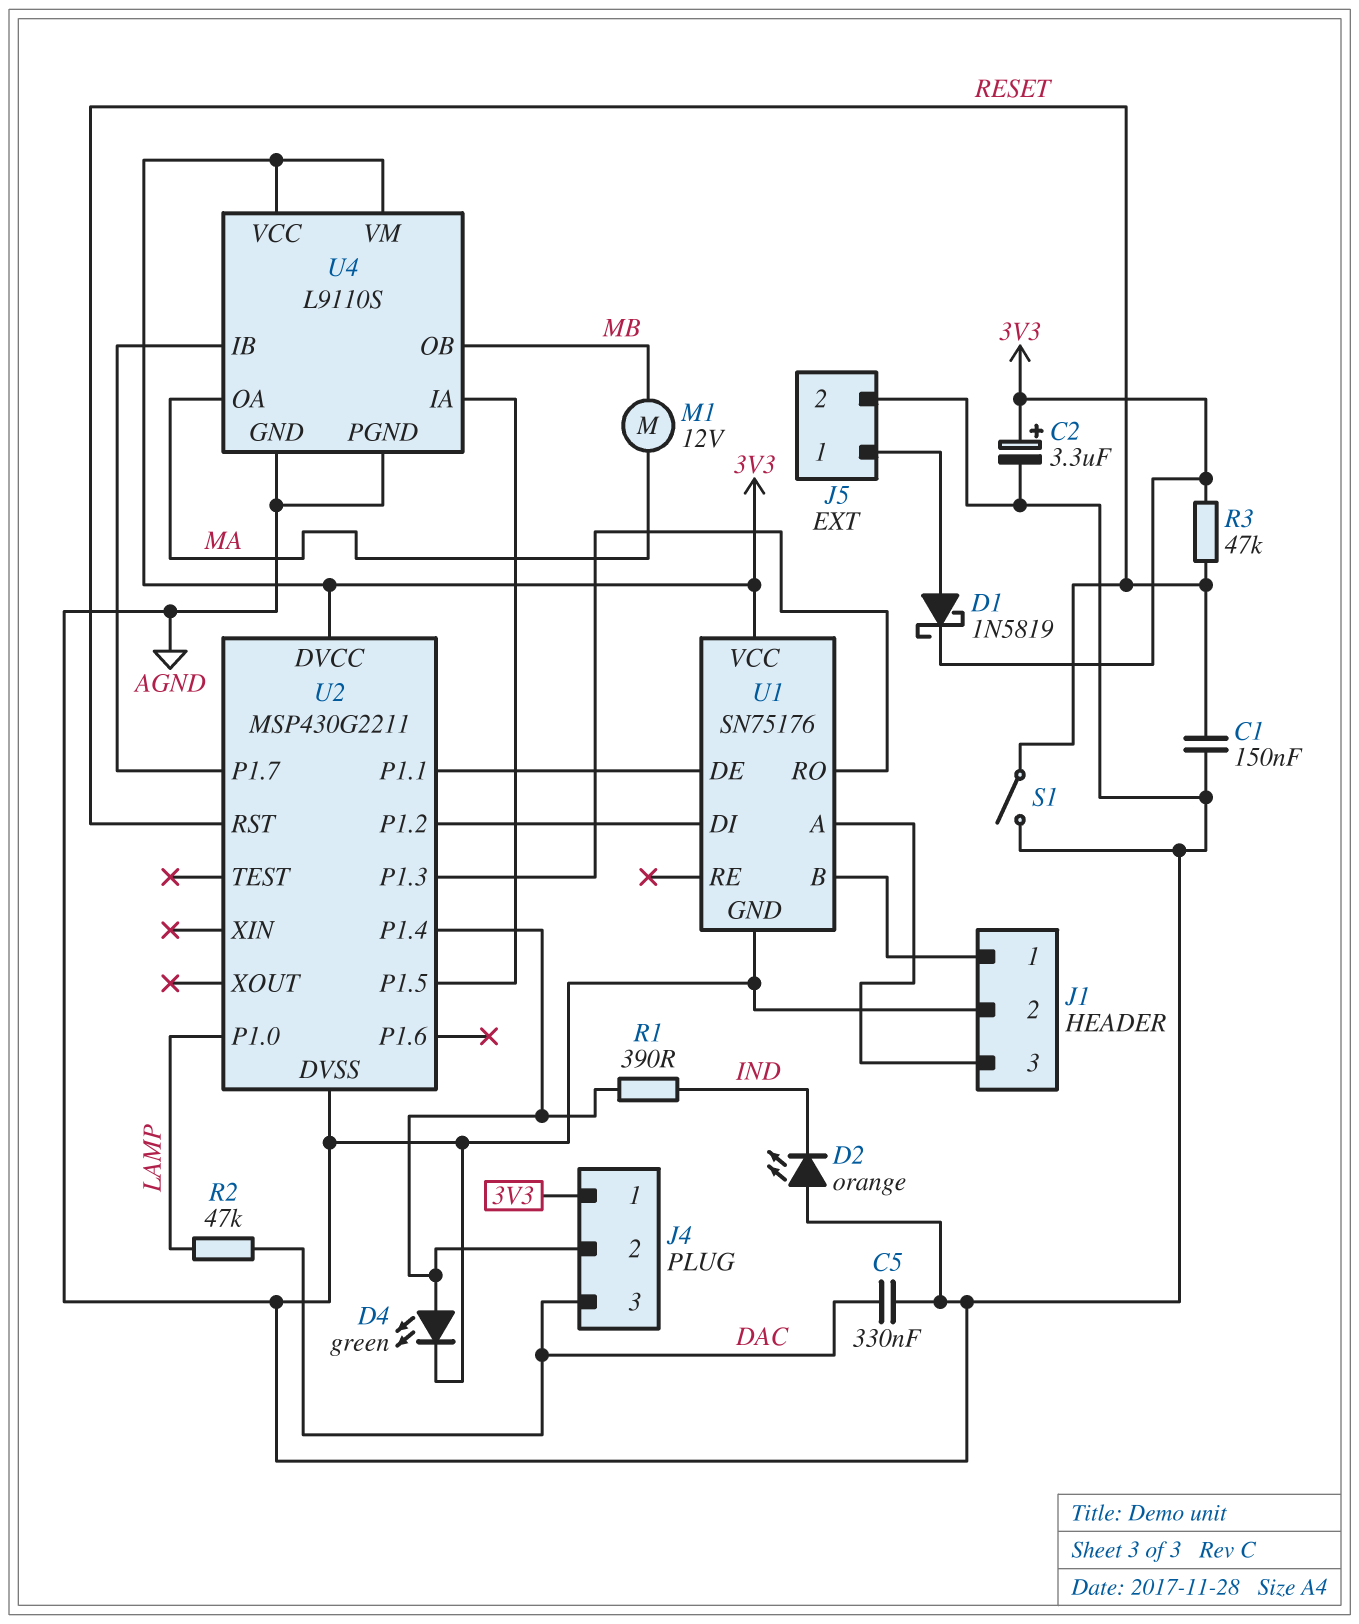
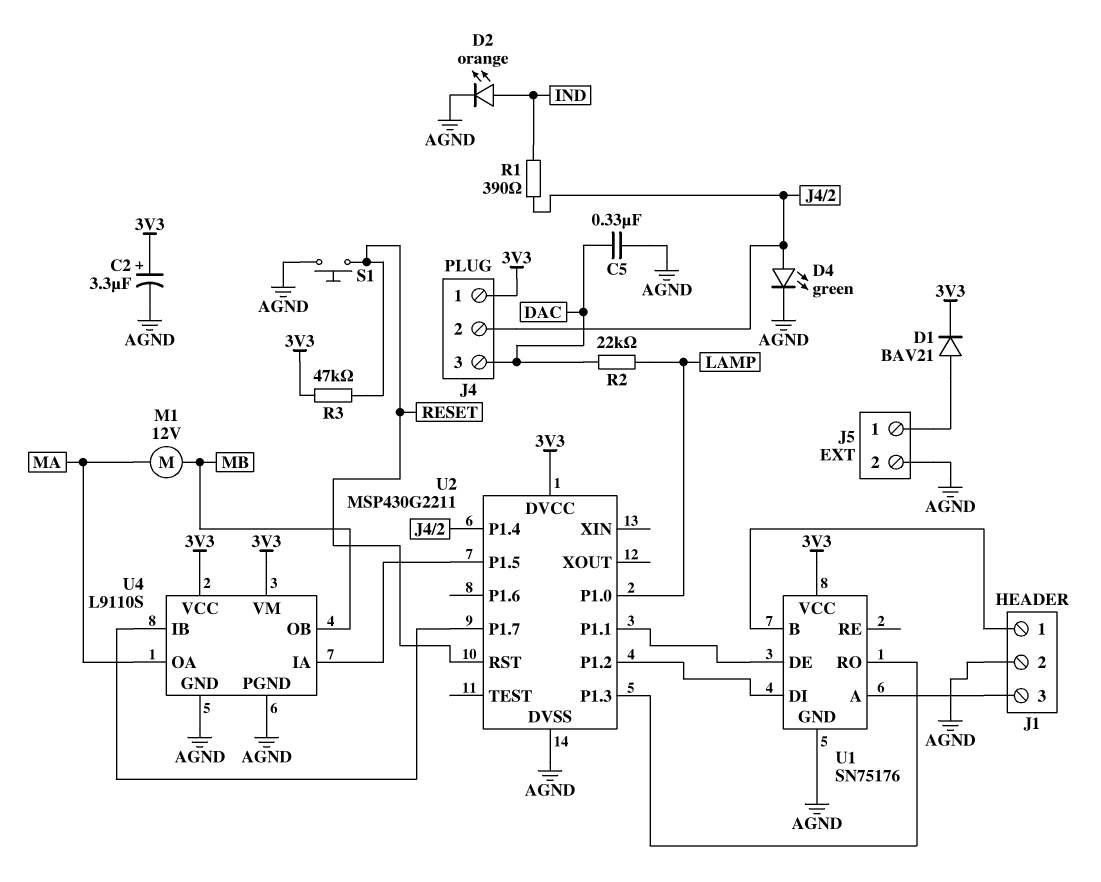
C1: 150nF (AGND, RESET) -> none
D1: schottky 1N5819 (A J5/1, K 3V3) -> diode BAV21 (A J5/1, K 3V3)
D2: LED orange (A AGND, K IND) -> LED orange (A IND, K AGND)
R2: 47k (DAC, LAMP) -> 22k (DAC, LAMP)
S1: switch (AGND, RESET) -> button (AGND, RESET)

